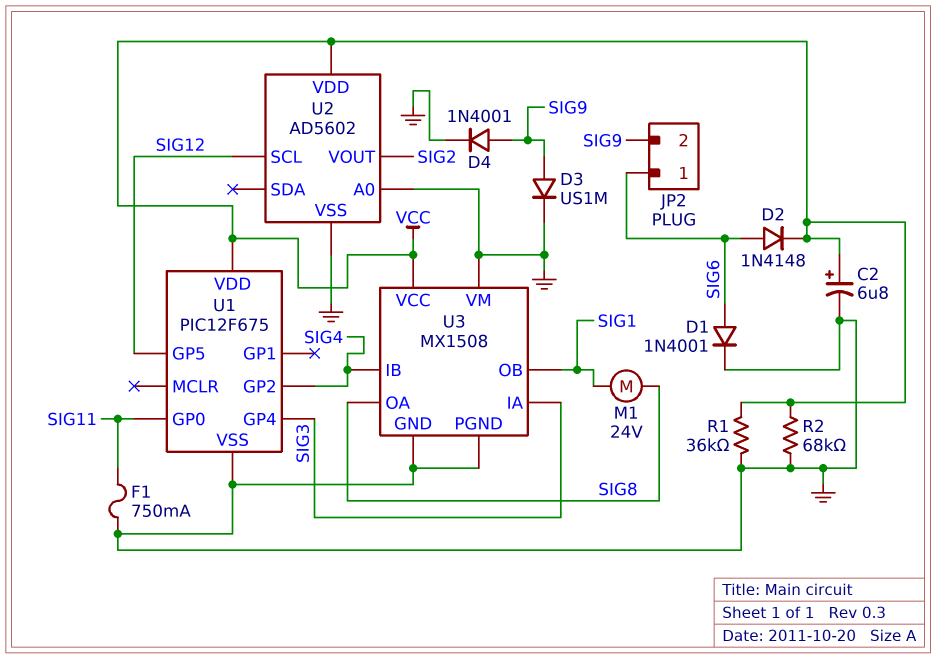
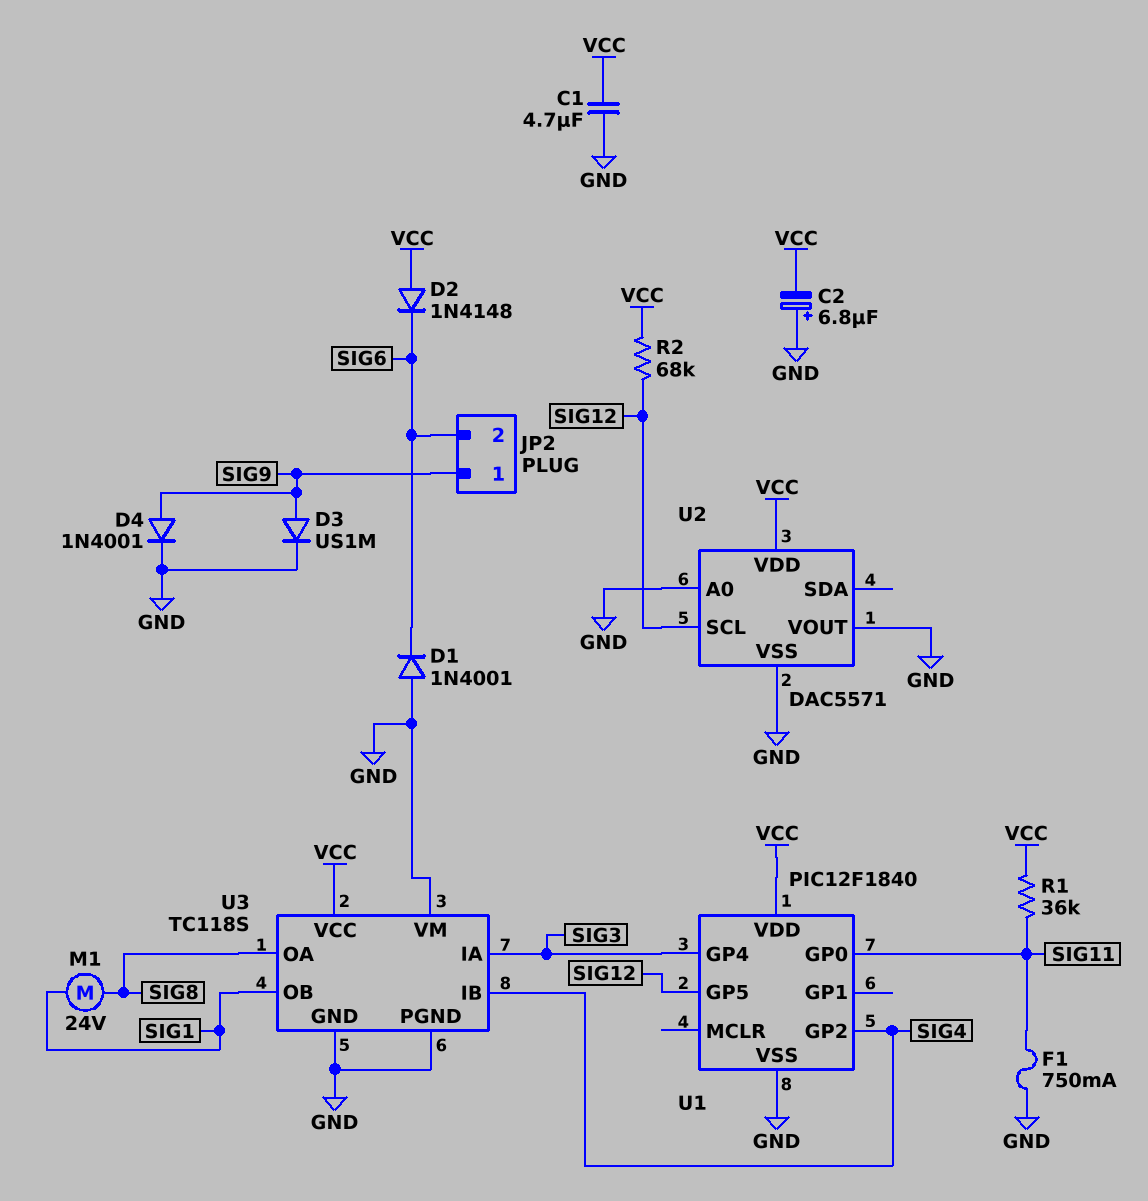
C1: none -> 4.7uF (GND, VCC)
C2: 6.8uF (plus VCC, minus GND) -> 6.8uF (plus GND, minus VCC)
D1: diode 1N4001 (A SIG6, K GND) -> diode 1N4001 (A GND, K SIG6)
D2: diode 1N4148 (A SIG6, K VCC) -> diode 1N4148 (A VCC, K SIG6)
JP2 pin 1: SIG6 -> SIG9
JP2 pin 2: SIG9 -> SIG6
R1: 36k (GND, VCC) -> 36k (SIG11, VCC)
R2: 68k (GND, VCC) -> 68k (SIG12, VCC)
U1: PIC12F675 -> PIC12F1840
U2: AD5602 -> DAC5571
U2 pin VOUT: SIG2 -> GND
U3: MX1508 -> TC118S

